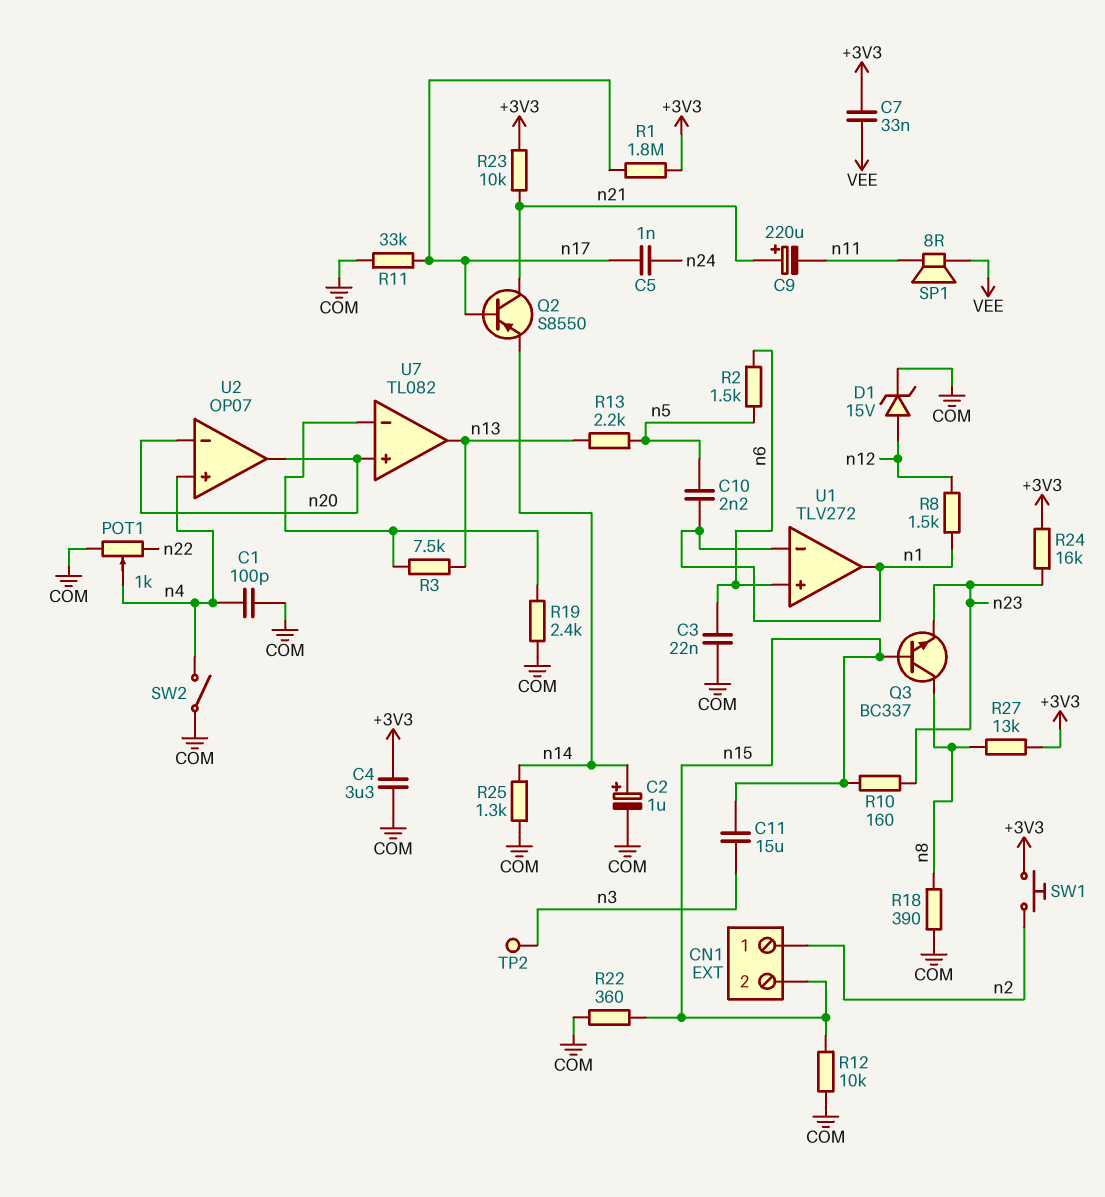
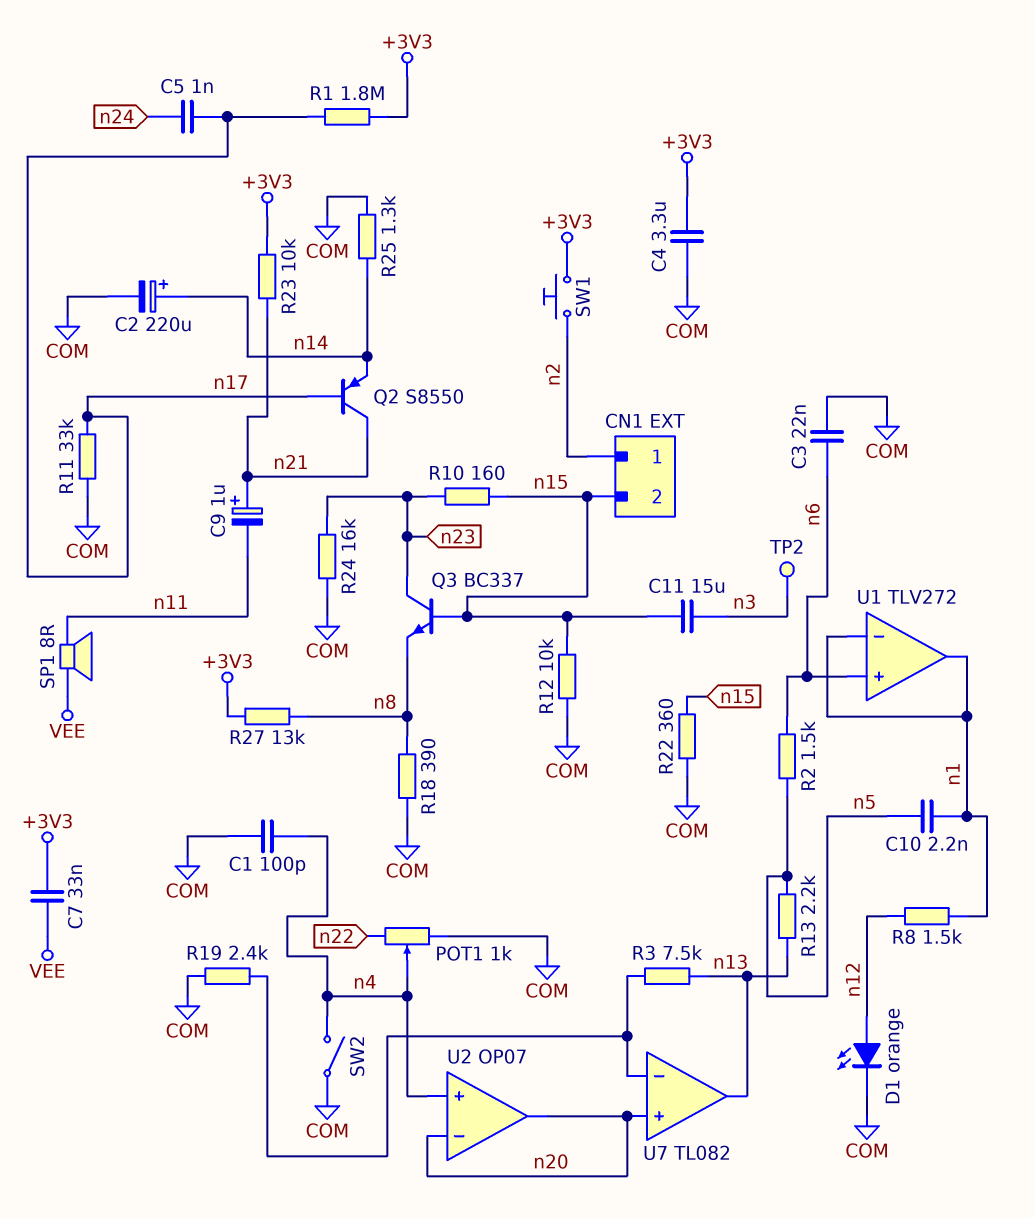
C2: 1uF (plus n14, minus COM) -> 220uF (plus n14, minus COM)
C9: 220uF (plus n21, minus n11) -> 1uF (plus n21, minus n11)
D1: zener 15V (A n12, K COM) -> LED orange (A n12, K COM)
Q3: NPN BC337 (B n15, C n8, E n23) -> NPN BC337 (B n15, C n23, E n8)
R24: 16k (+3V3, n23) -> 16k (COM, n23)

